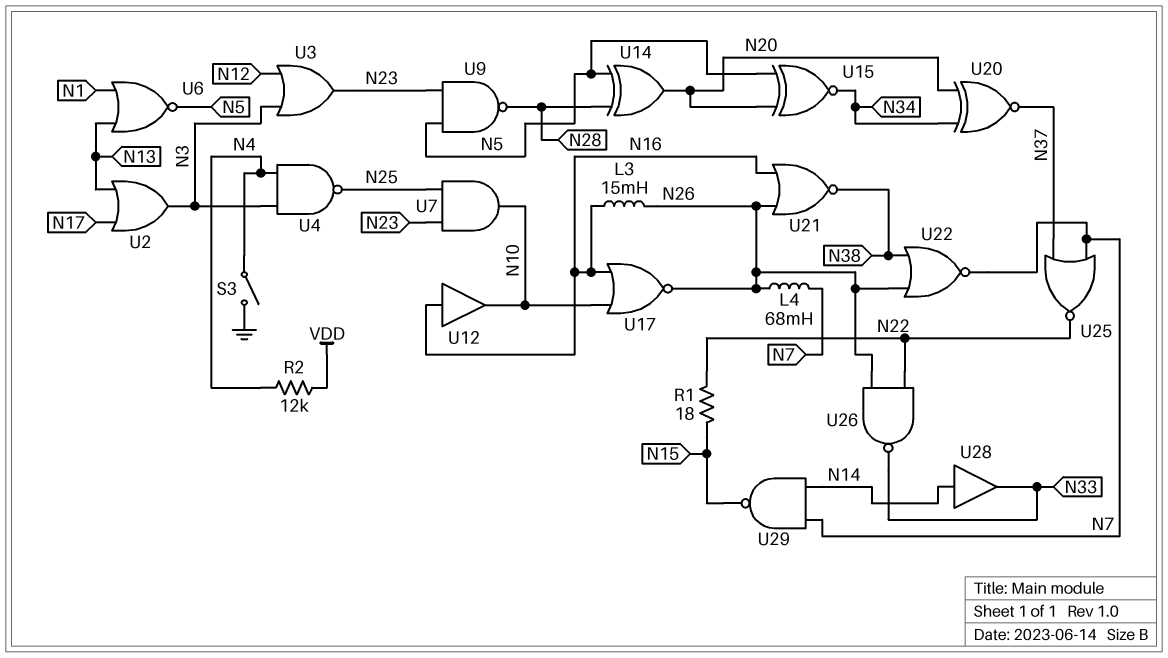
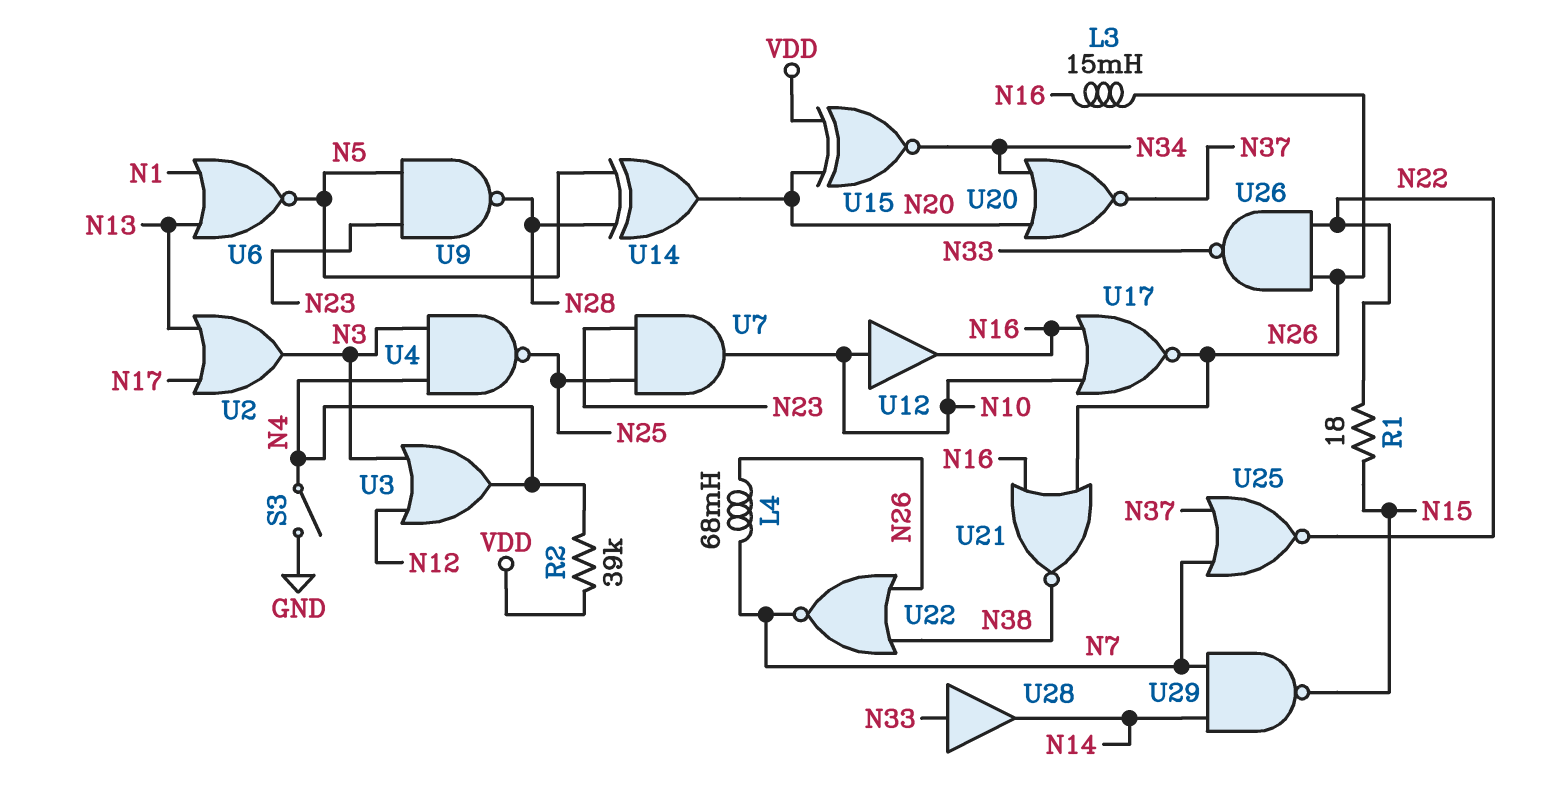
R2: 12k (N4, VDD) -> 39k (N4, VDD)
U3: OR (in N3, in N12, out N23) -> OR (in N3, in N12, out N4)
U12: buffer (in N16, out N10) -> buffer (in N10, out N16)
U15: XNOR (in N5, in N20, out N34) -> XNOR (in N20, in VDD, out N34)
U20: XNOR (in N20, in N34, out N37) -> NOR (in N20, in N34, out N37)
U28: buffer (in N14, out N33) -> buffer (in N33, out N14)

